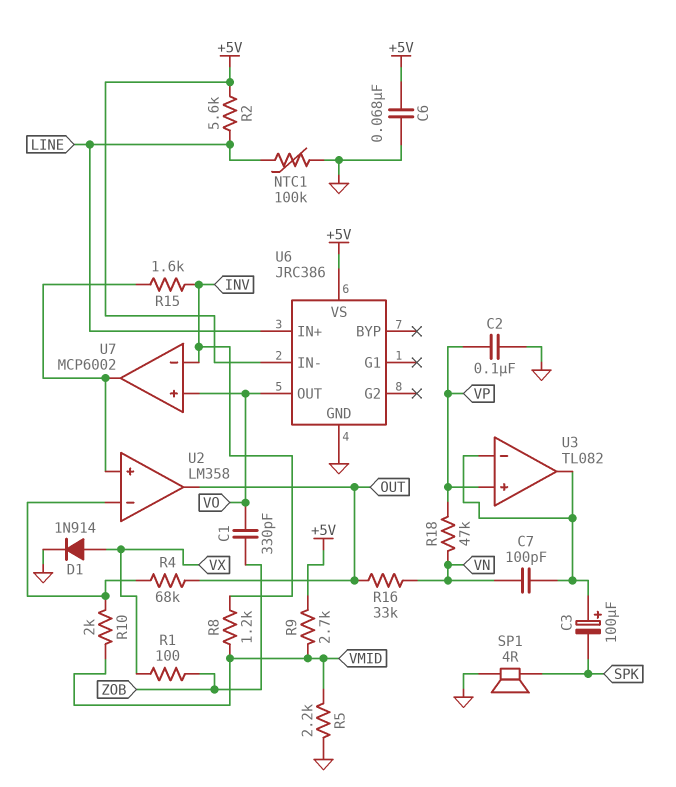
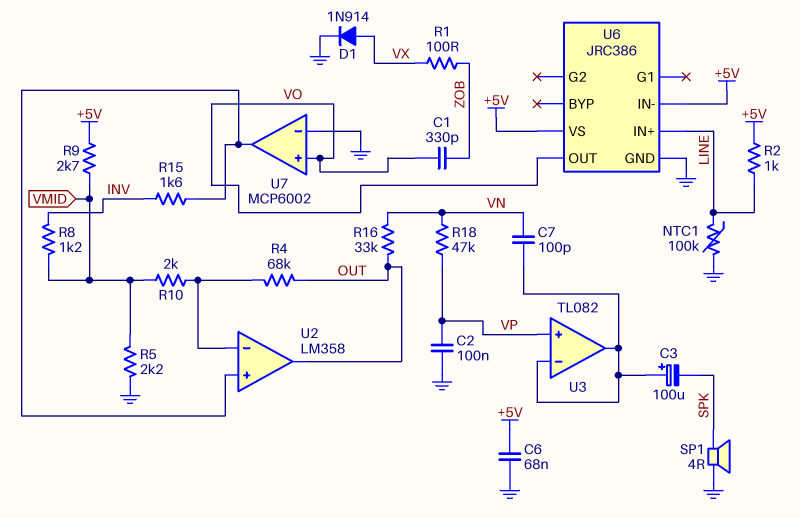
R2: 5.6k (+5V, LINE) -> 1k (+5V, LINE)
U7 pin in-: INV -> GND

